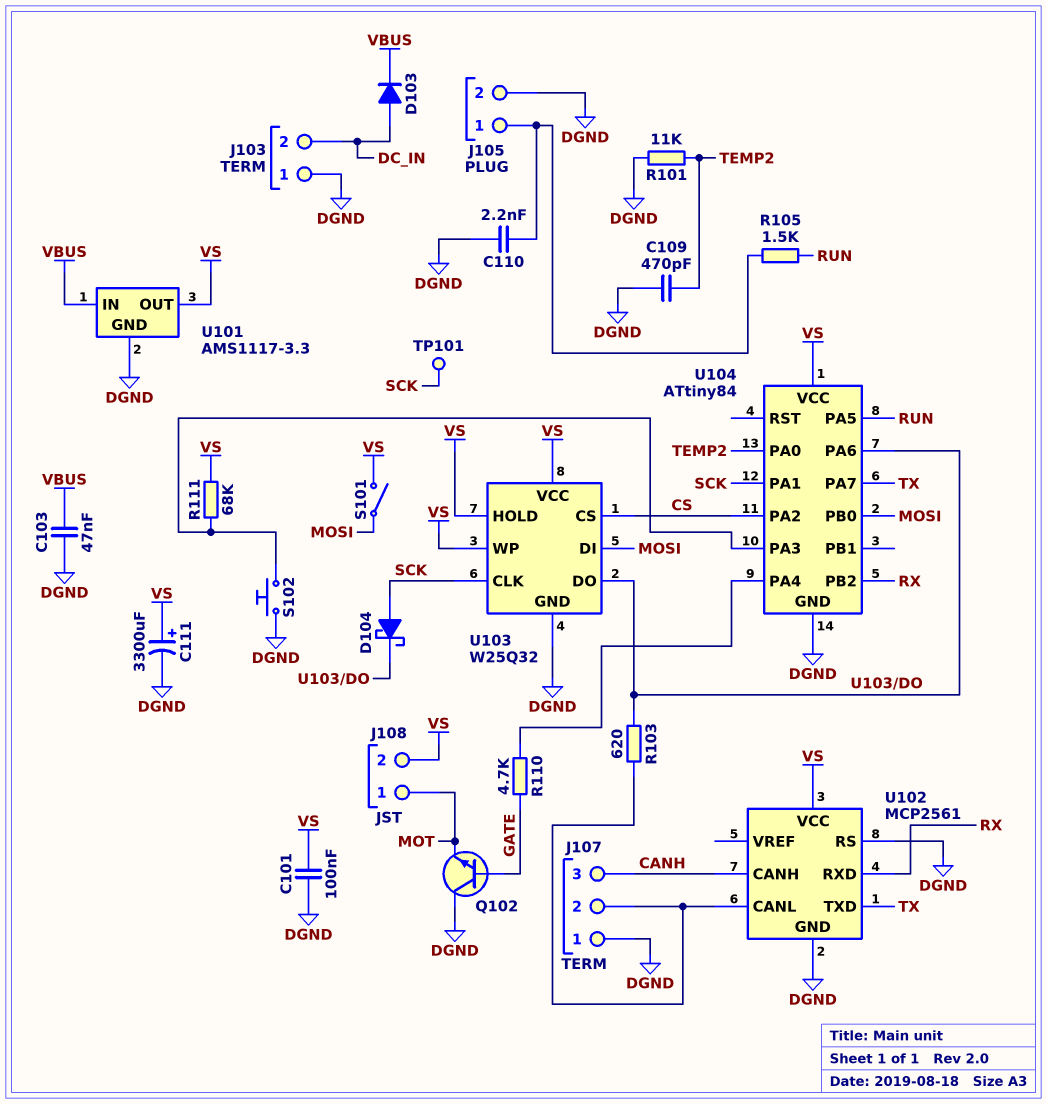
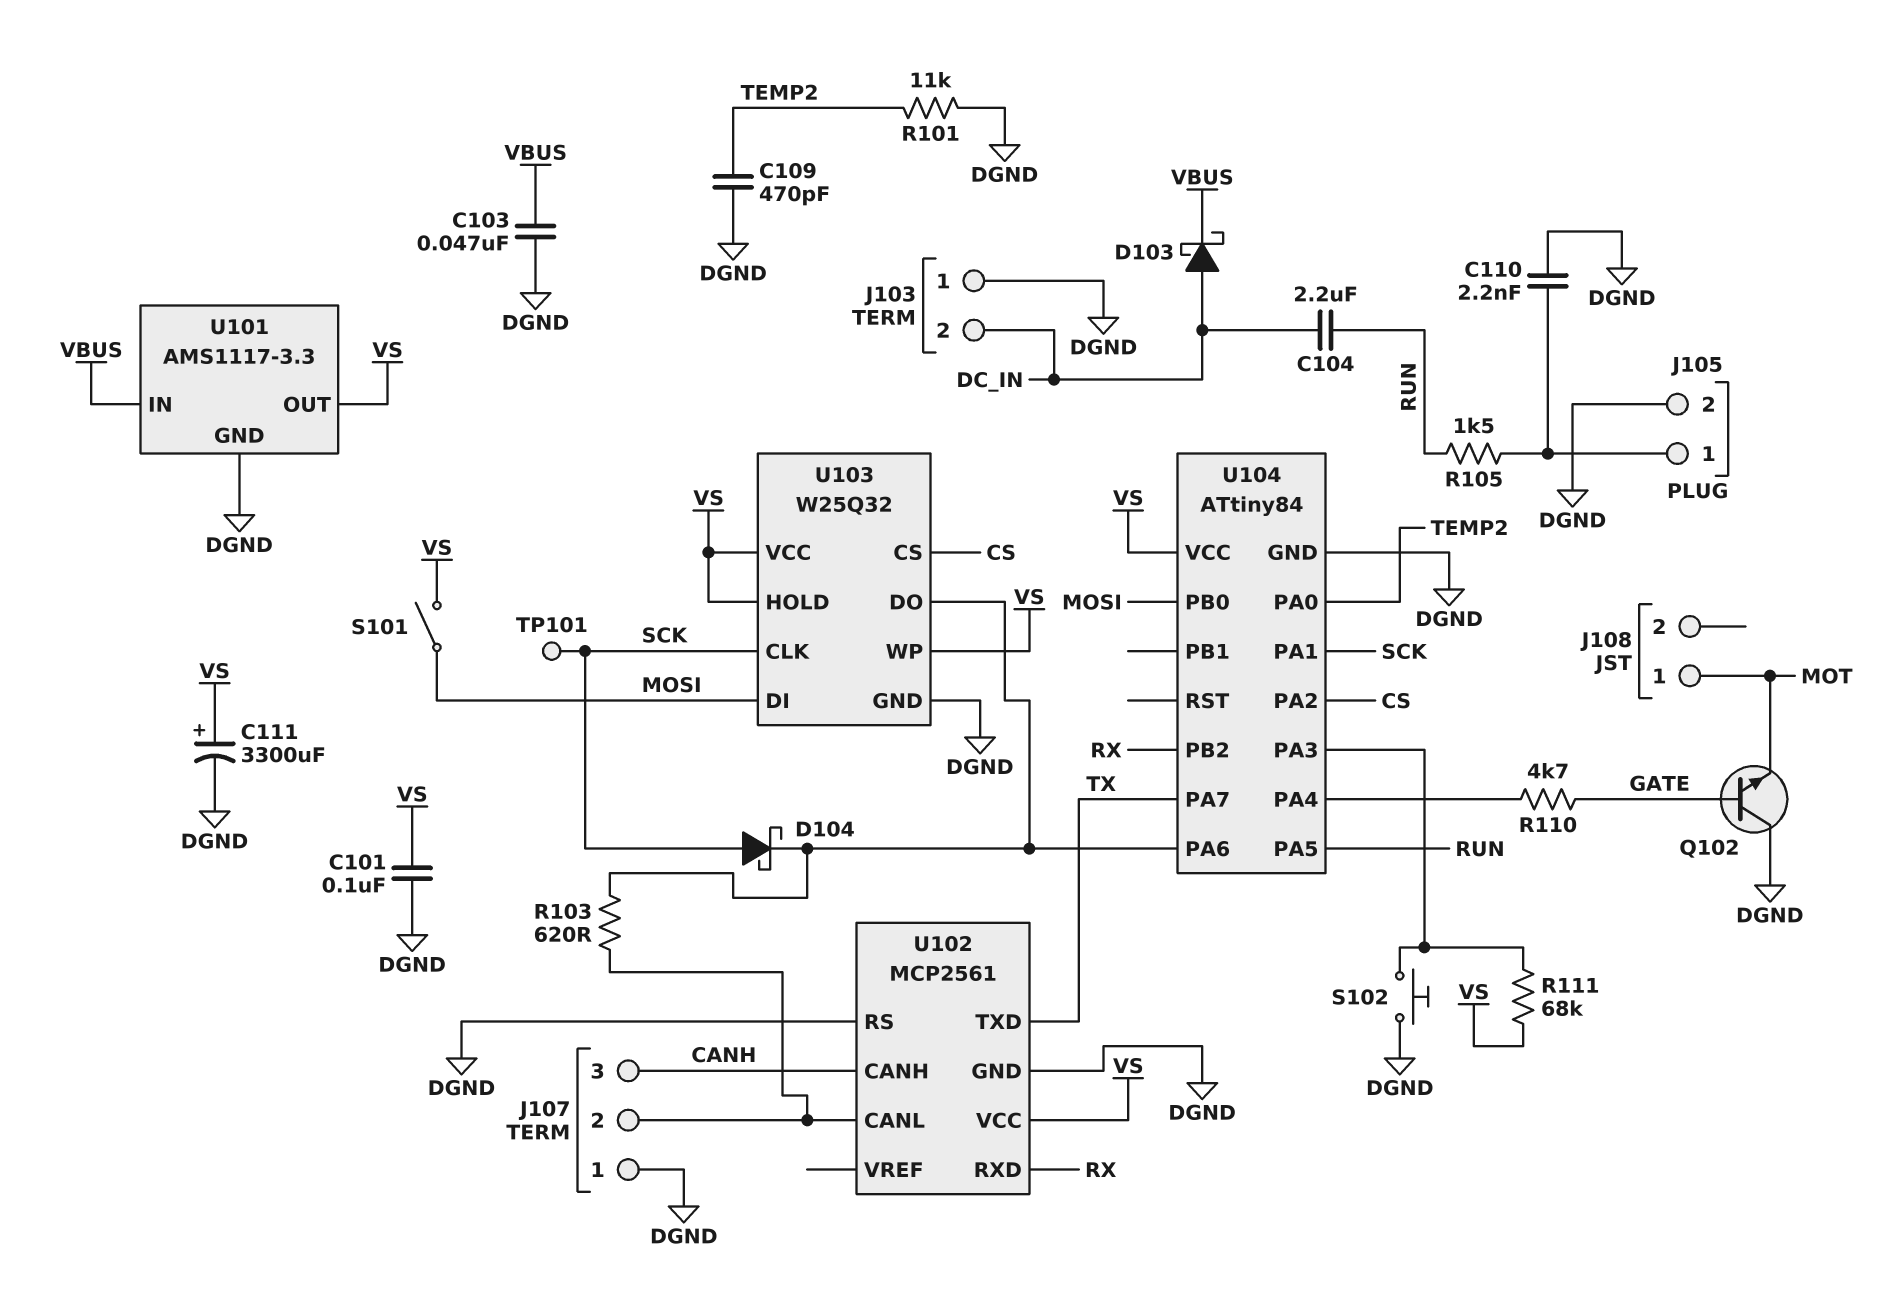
C104: none -> 2.2uF (DC_IN, RUN)
D103: diode (A DC_IN, K VBUS) -> schottky (A DC_IN, K VBUS)
J108 pin 2: VS -> none

